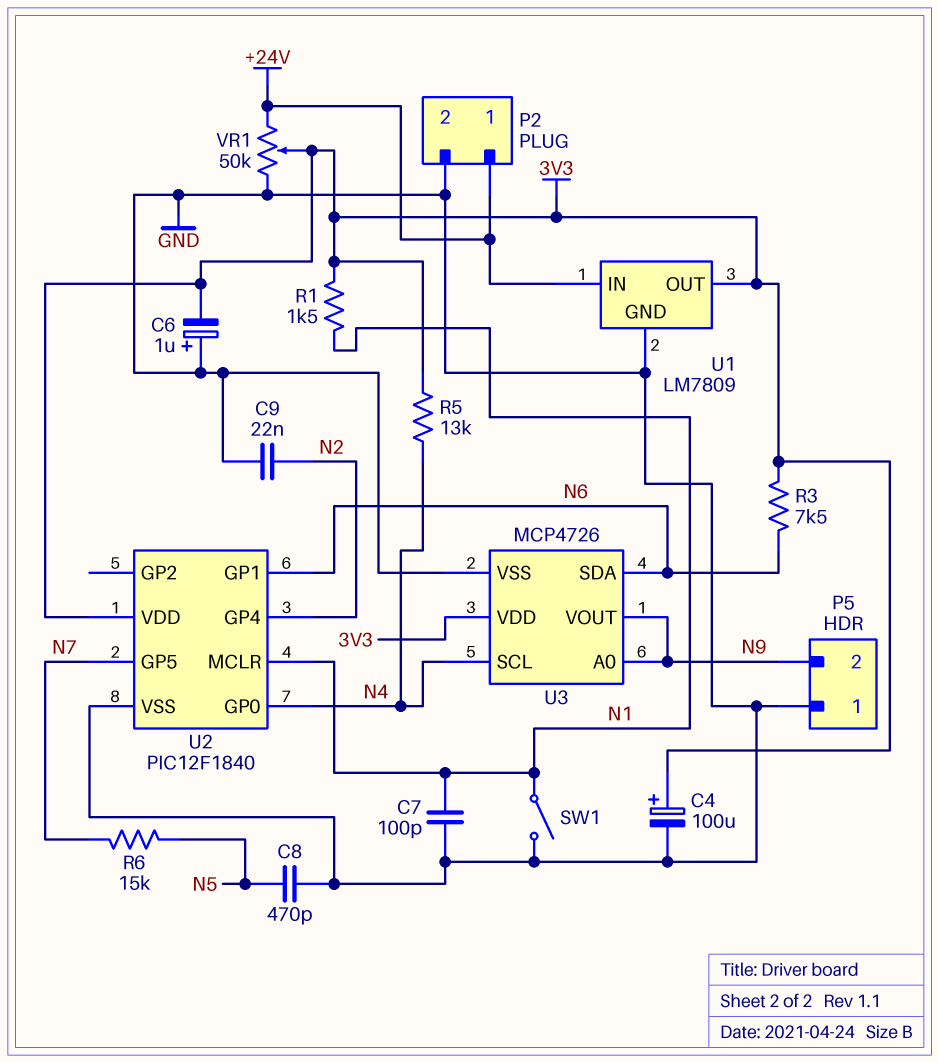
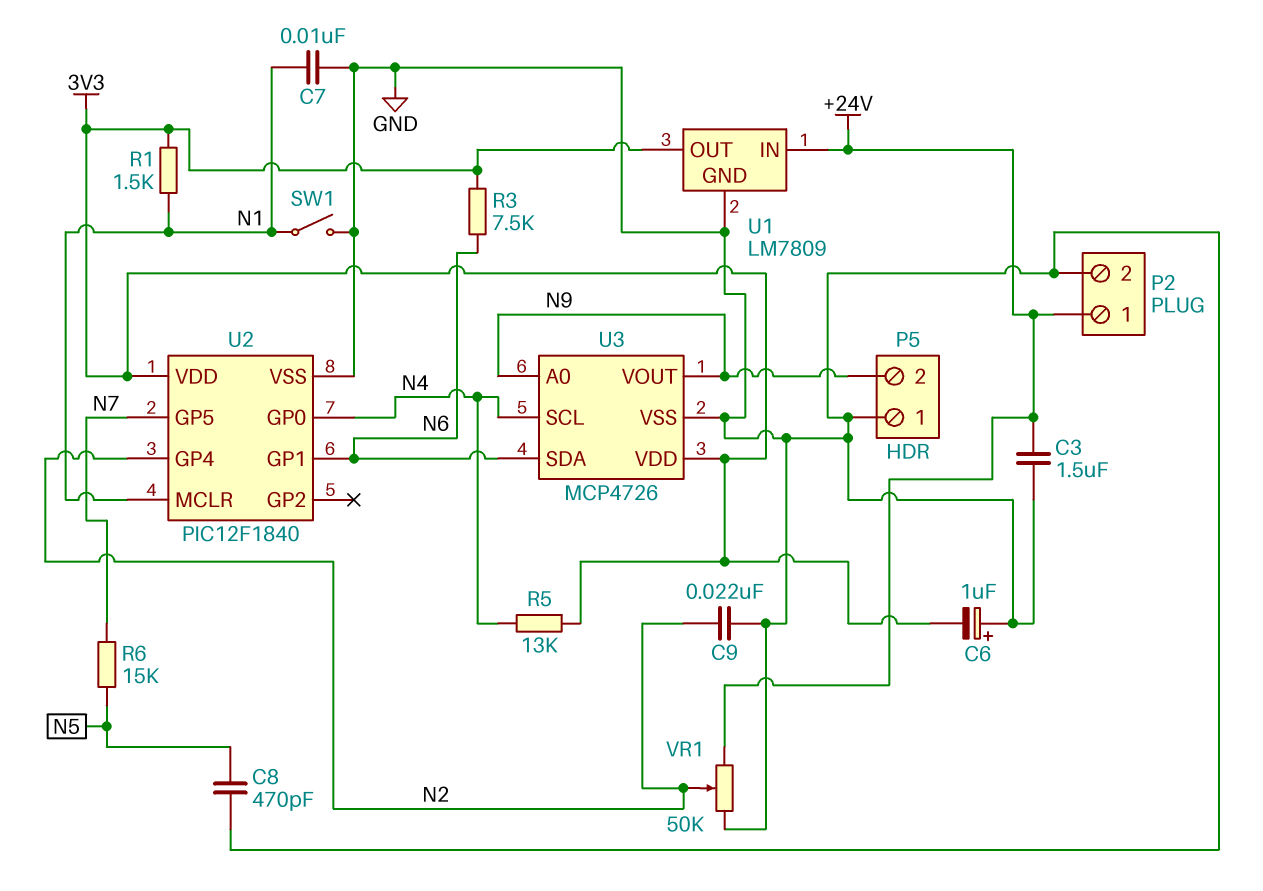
C3: none -> 1.5uF (+24V, GND)
C4: 100uF (plus 3V3, minus GND) -> none
C7: 100pF (GND, N1) -> 10nF (GND, N1)
VR1: 50k (+24V, GND, wiper 3V3) -> 50k (+24V, GND, wiper N2)

